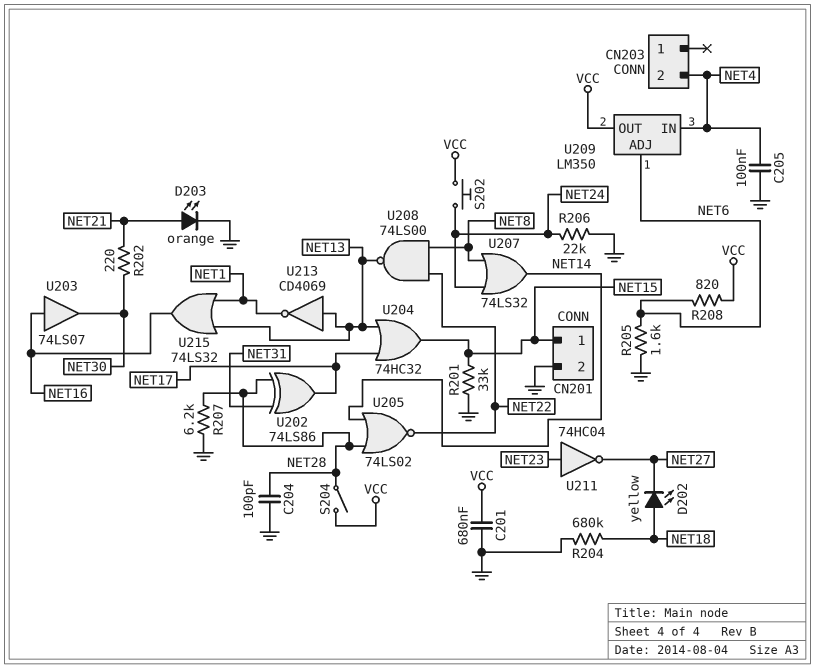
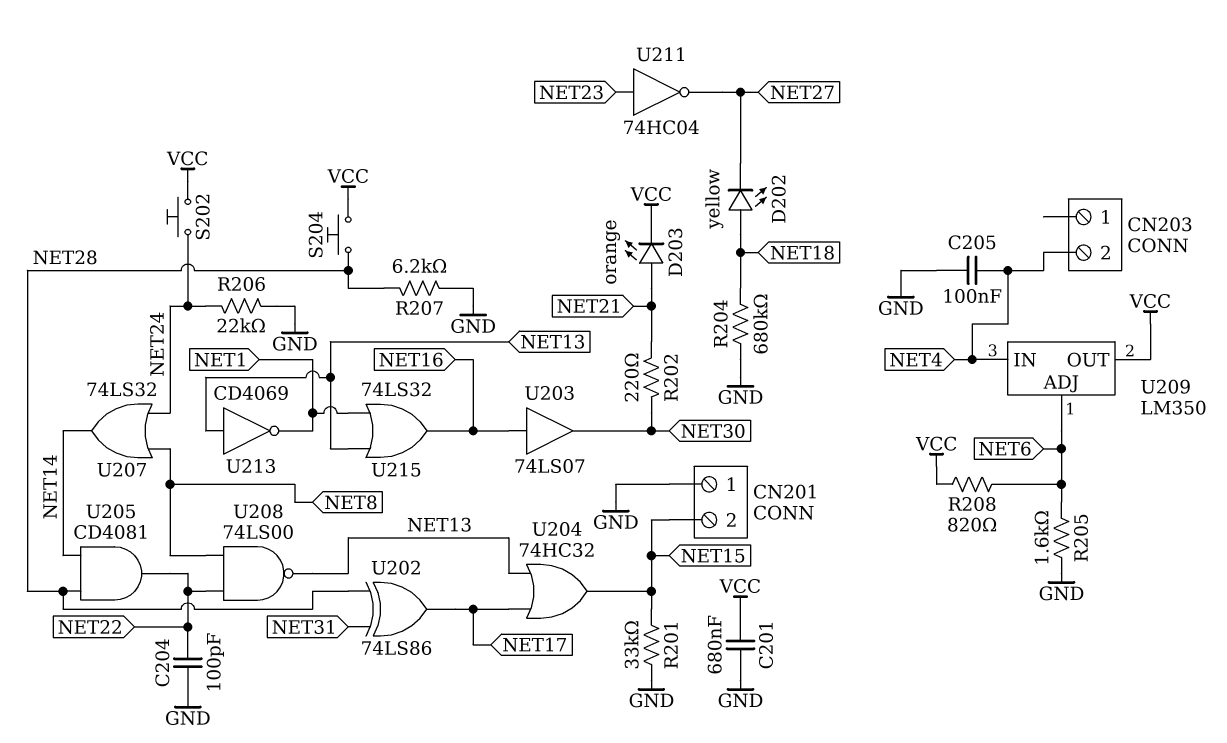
C204: 100pF (GND, NET28) -> 100pF (GND, NET22)
CN201 pin 1: NET15 -> GND
CN201 pin 2: GND -> NET15
D203: LED orange (A NET21, K GND) -> LED orange (A NET21, K VCC)
S204: switch (NET28, VCC) -> button (NET28, VCC)
U205: NOR 74LS02 (in NET14, in NET28, out NET22) -> AND CD4081 (in NET14, in NET28, out NET22)

